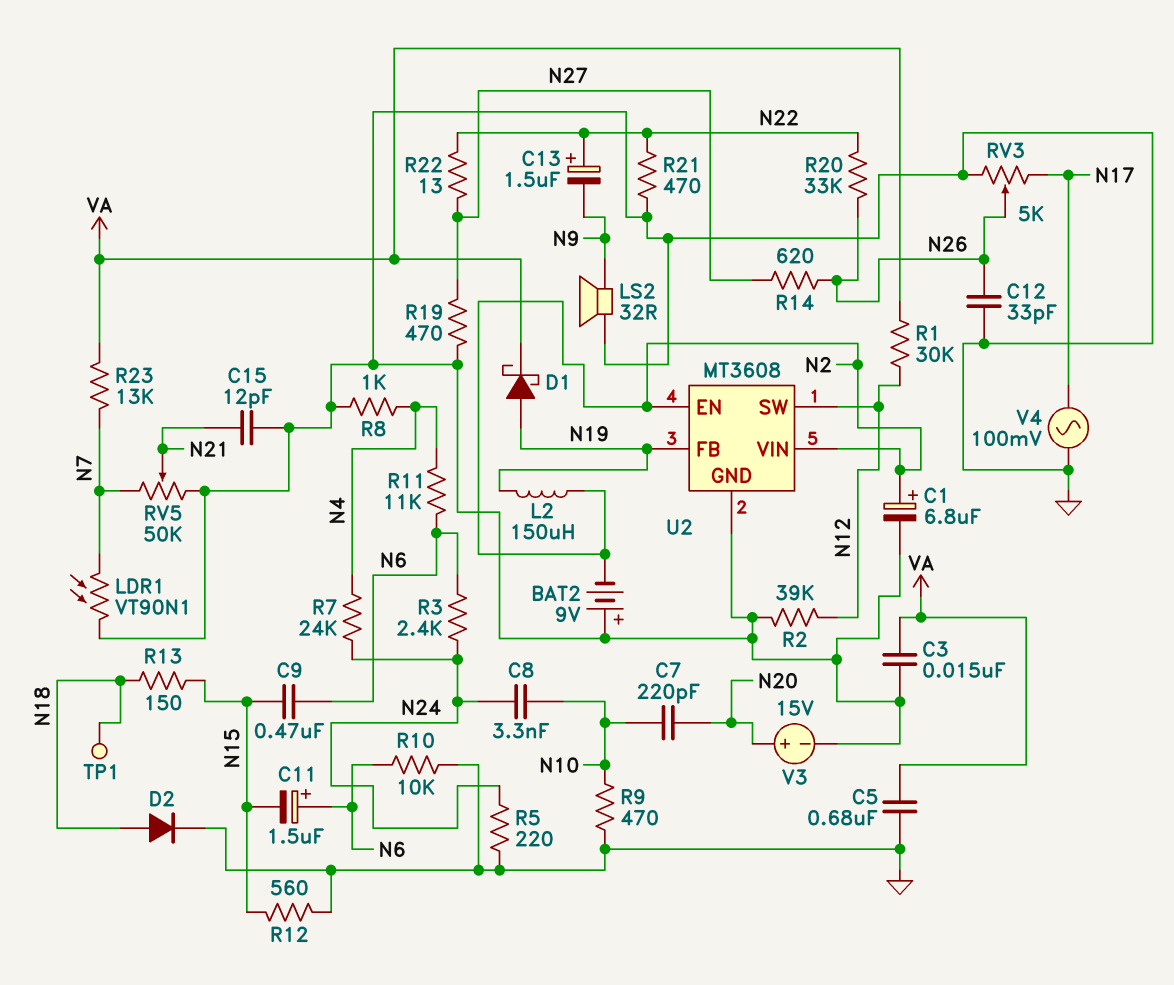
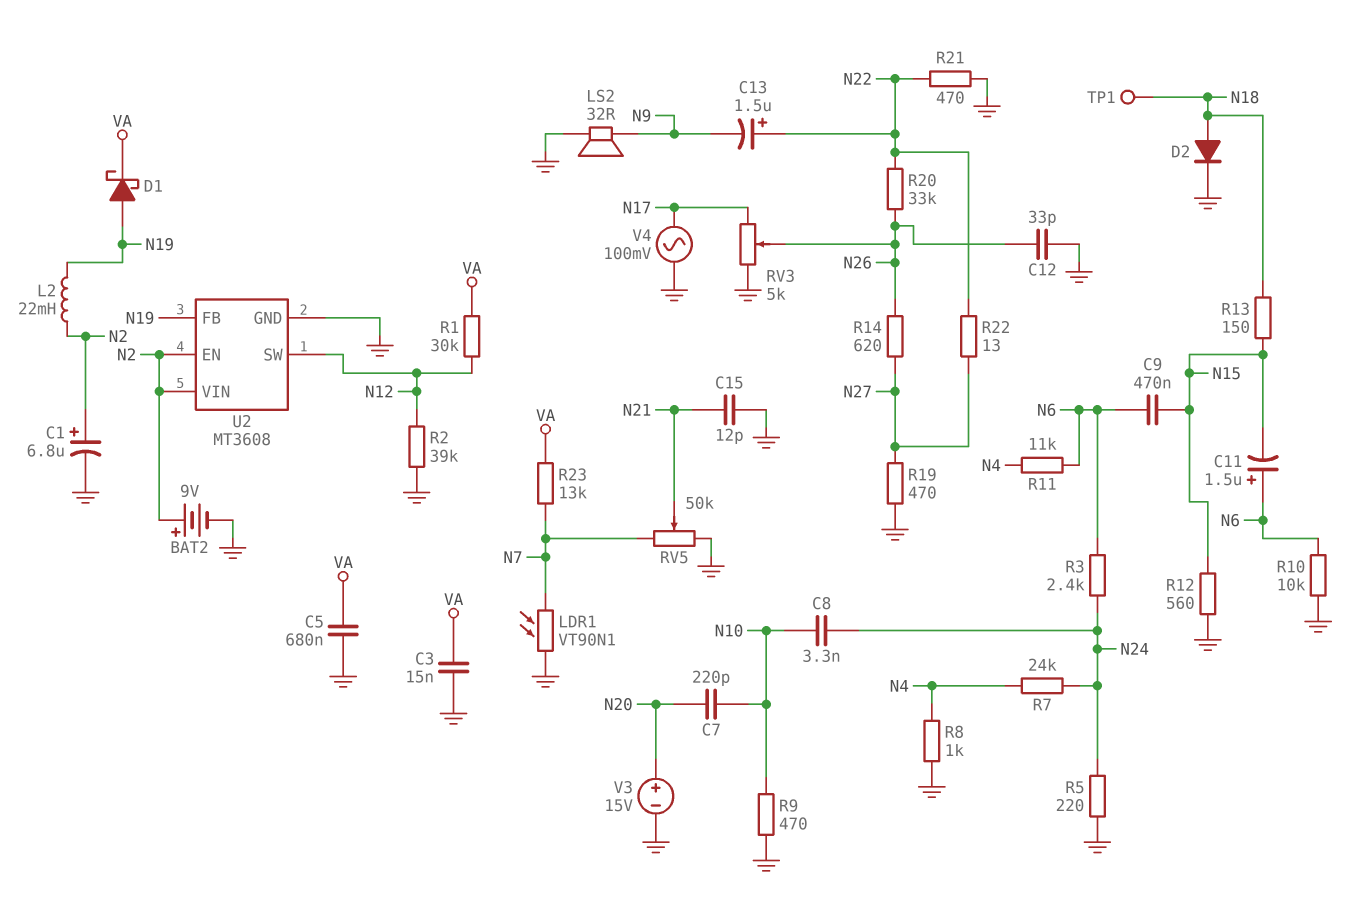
BAT2: 9V (plus GND, minus N2) -> 9V (plus N2, minus GND)
L2: 150uH (N2, N19) -> 22mH (N2, N19)

